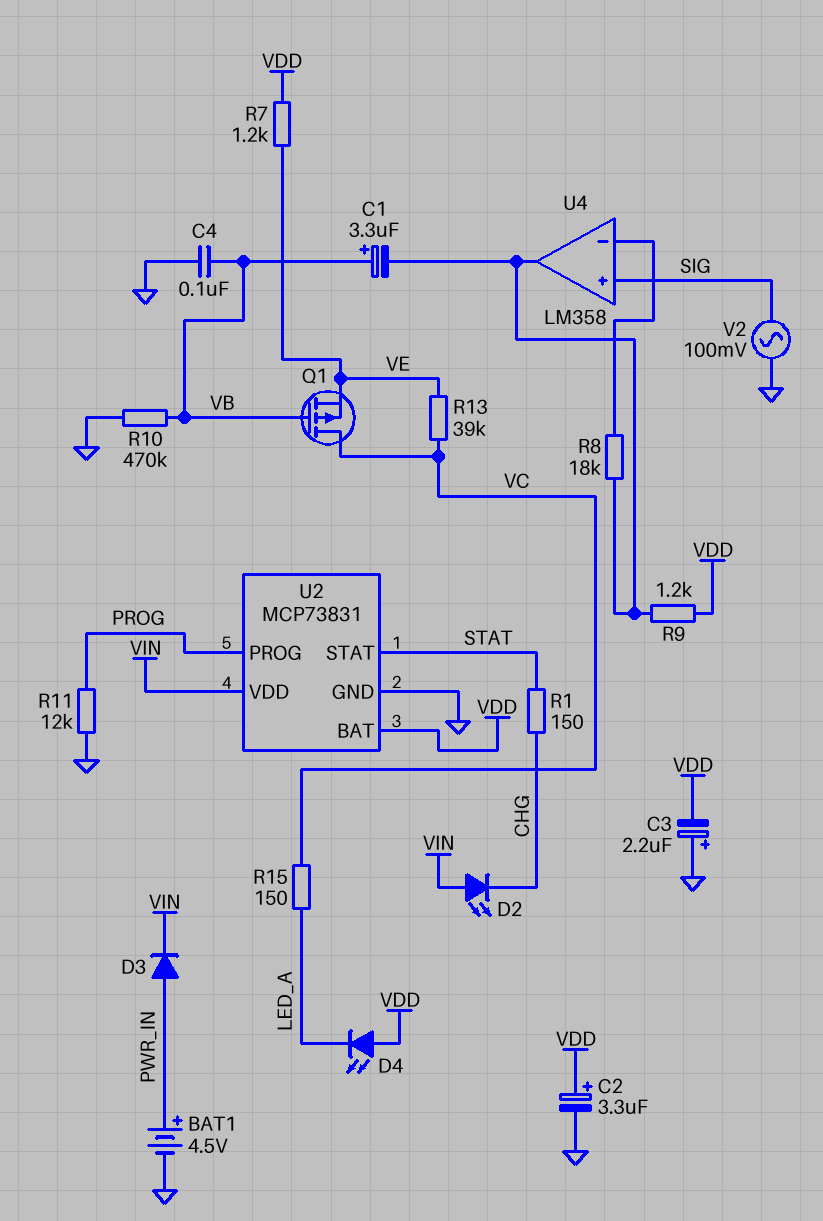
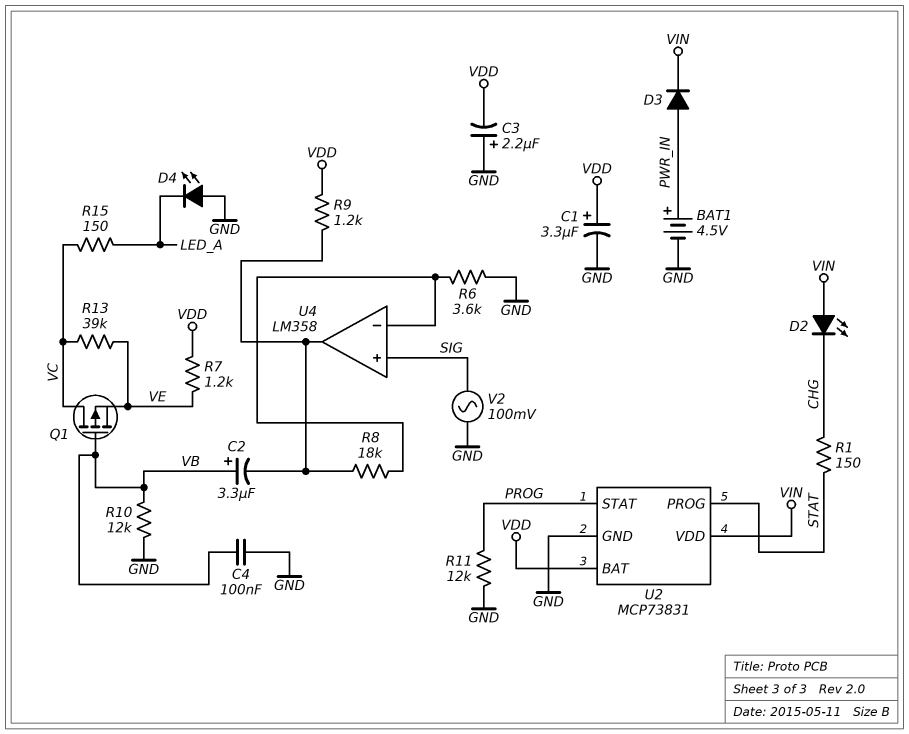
C1: 3.3uF (plus VB, minus U4/out) -> 3.3uF (plus VDD, minus GND)
C2: 3.3uF (plus VDD, minus GND) -> 3.3uF (plus VB, minus U4/out)
D4: LED (A VDD, K LED_A) -> LED (A GND, K LED_A)
R6: none -> 3.6k (GND, U4/in-)
R10: 470k (GND, VB) -> 12k (GND, VB)
U2 pin PROG: PROG -> STAT
U2 pin STAT: STAT -> PROG

